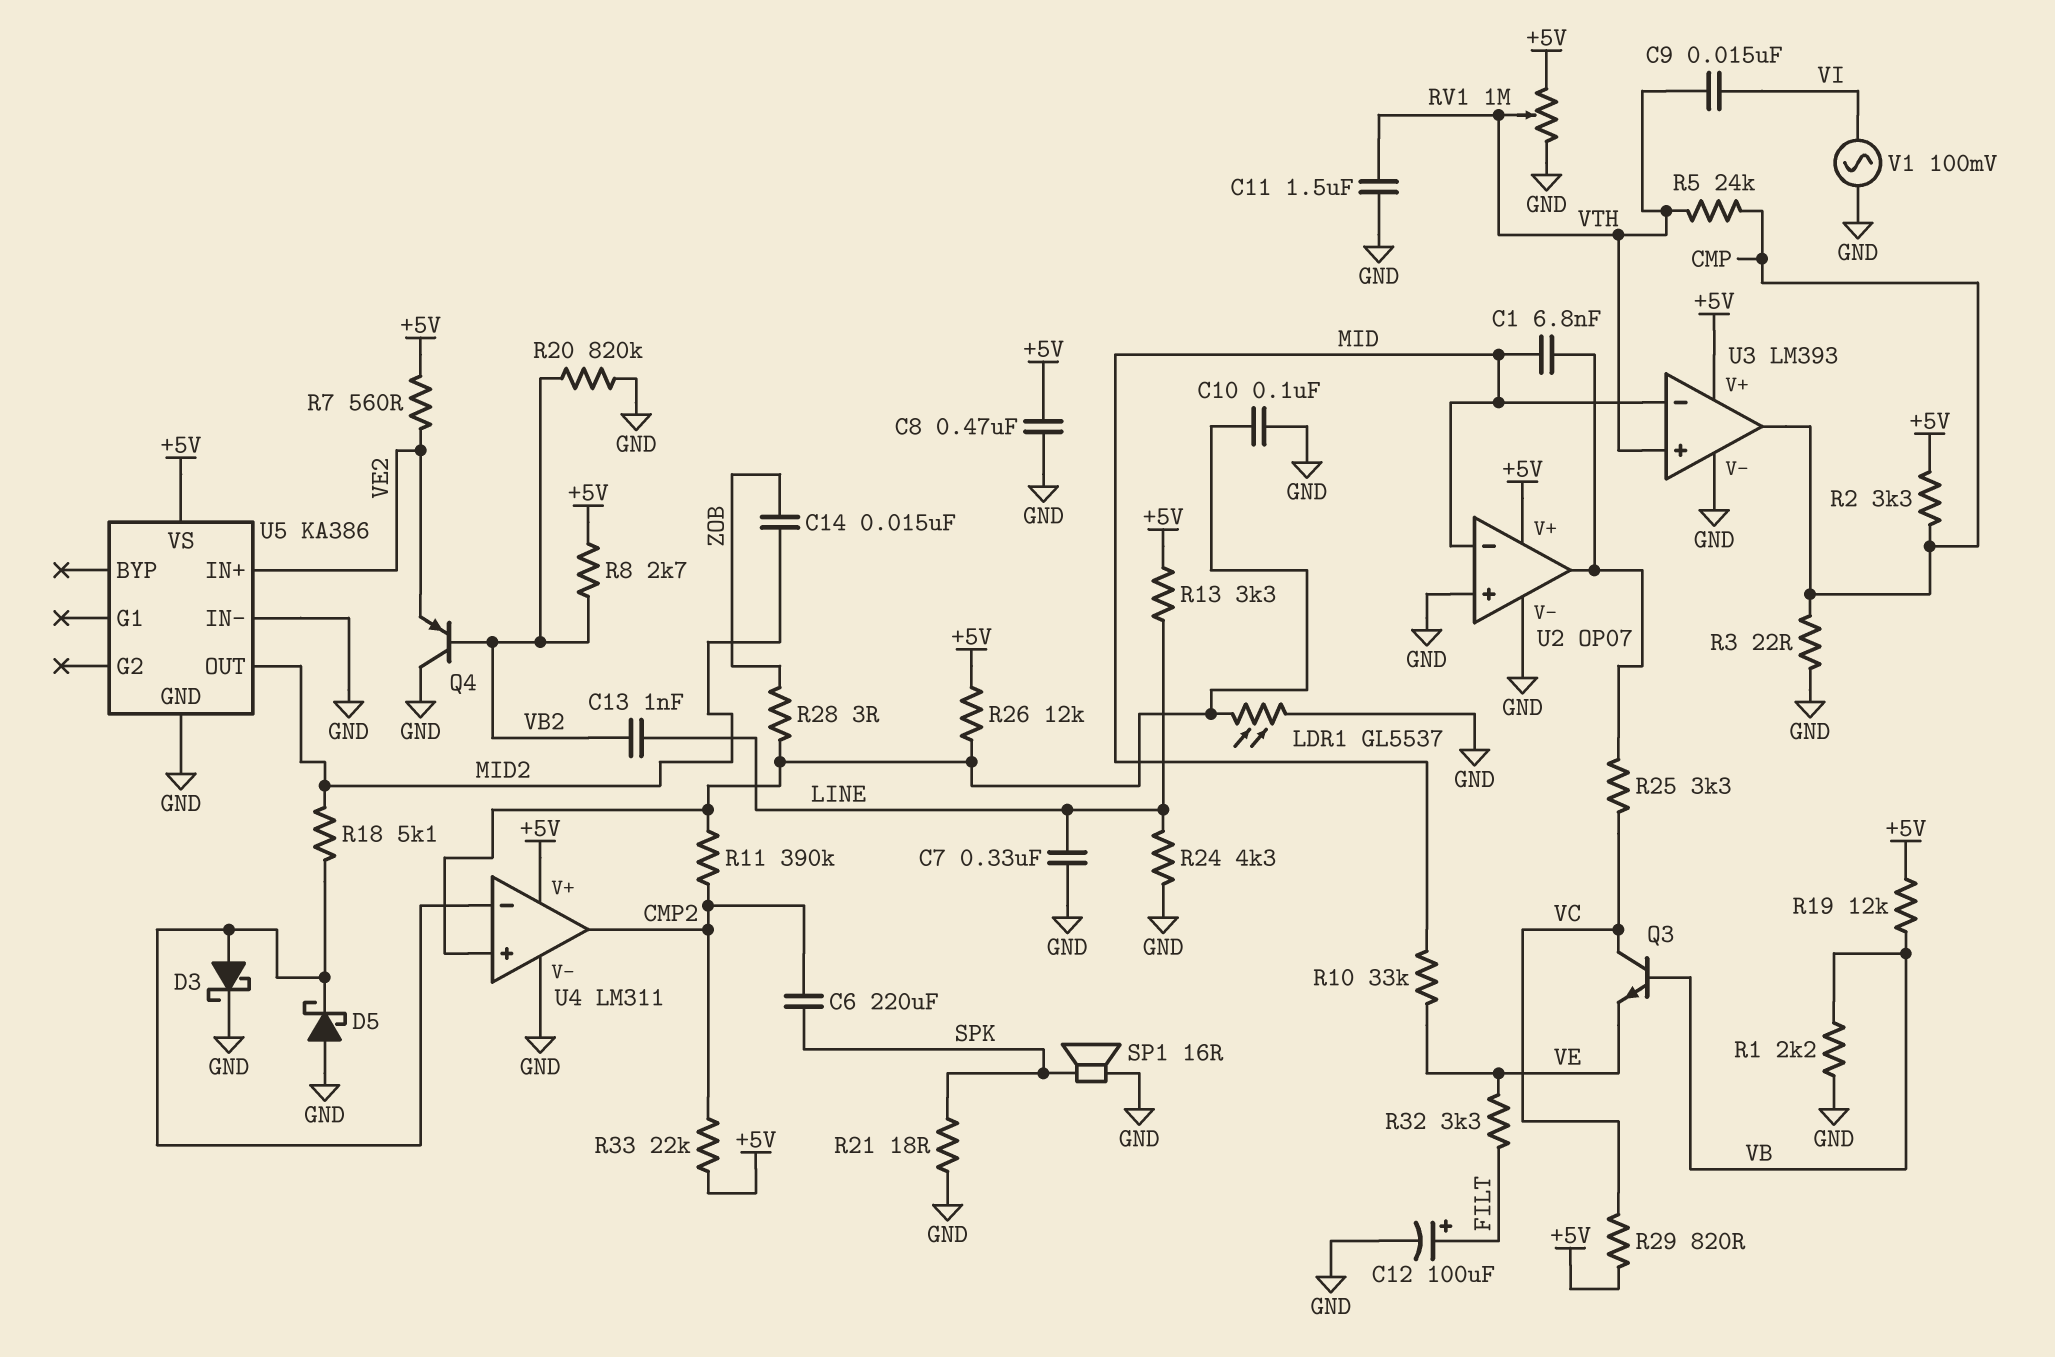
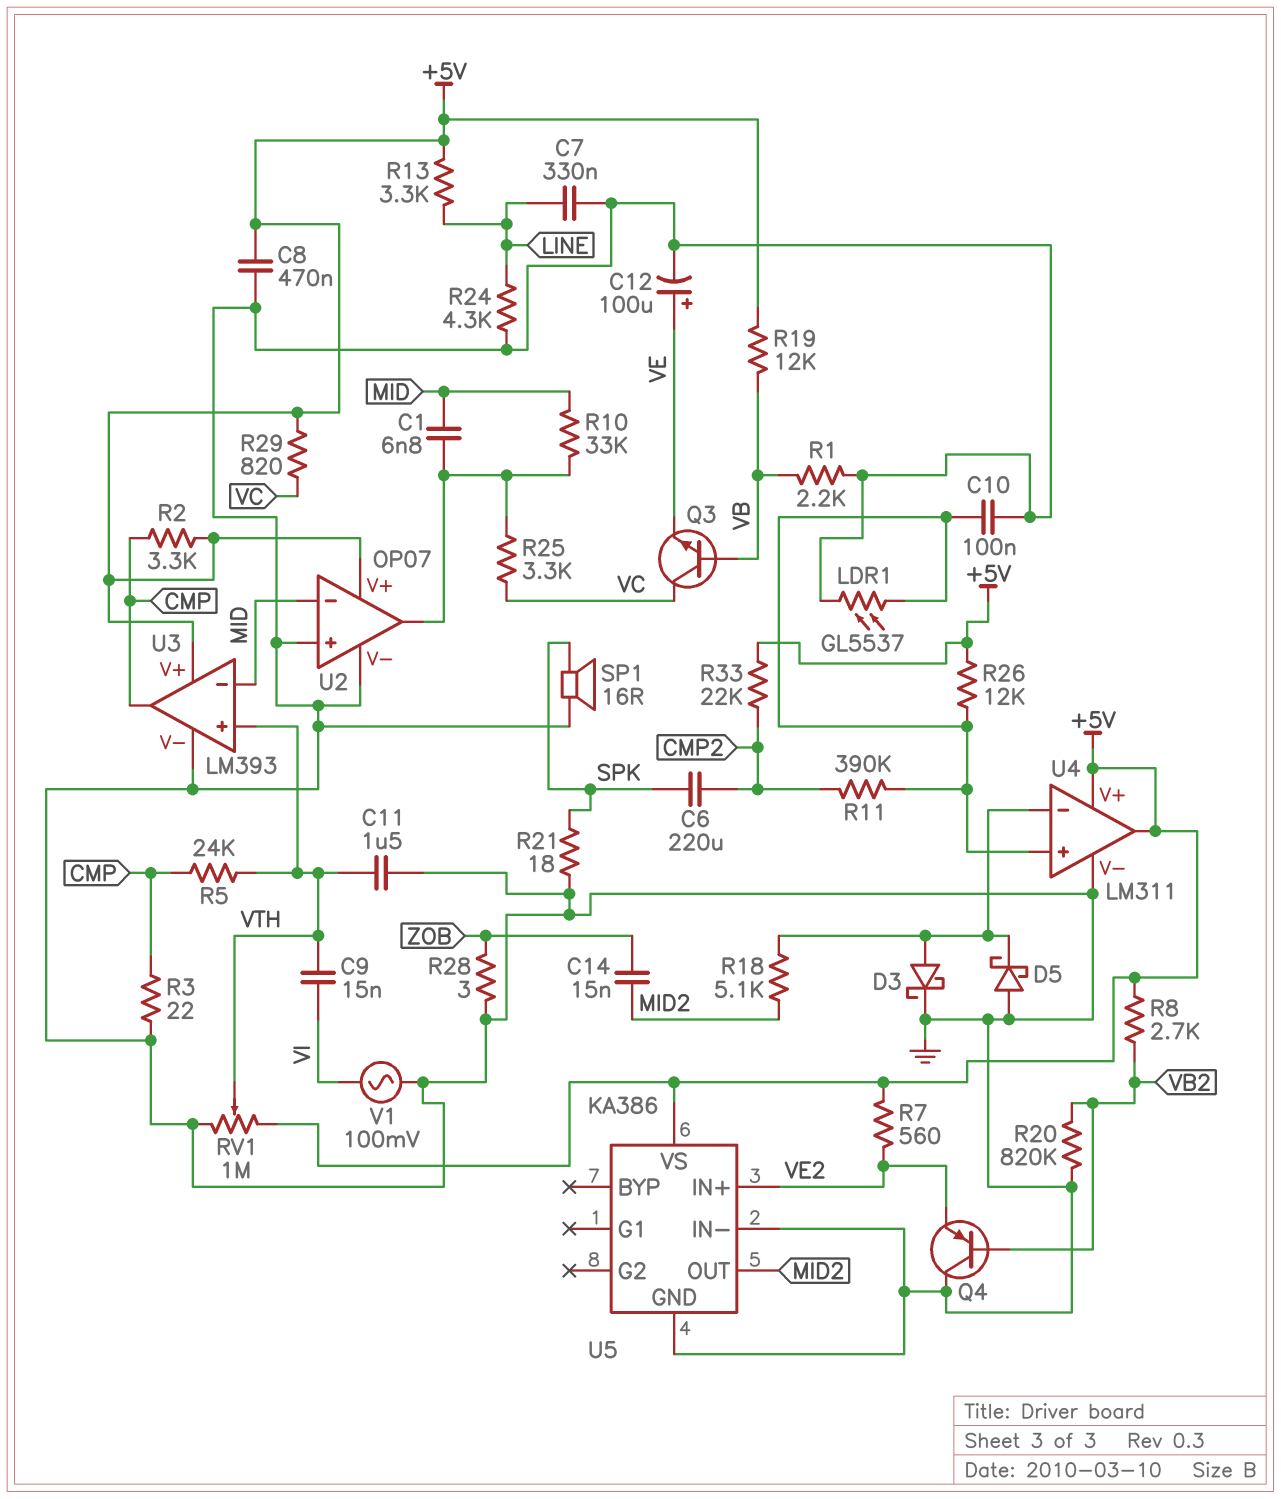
C12: 100uF (plus FILT, minus GND) -> 100uF (plus VE, minus GND)
C13: 1nF (LINE, VB2) -> none
R10: 33k (MID, VE) -> 33k (MID, U2/out)
R28: 3 (U4/in+, ZOB) -> 3 (GND, ZOB)
R32: 3.3k (FILT, VE) -> none
U4 pin out: CMP2 -> +5V

